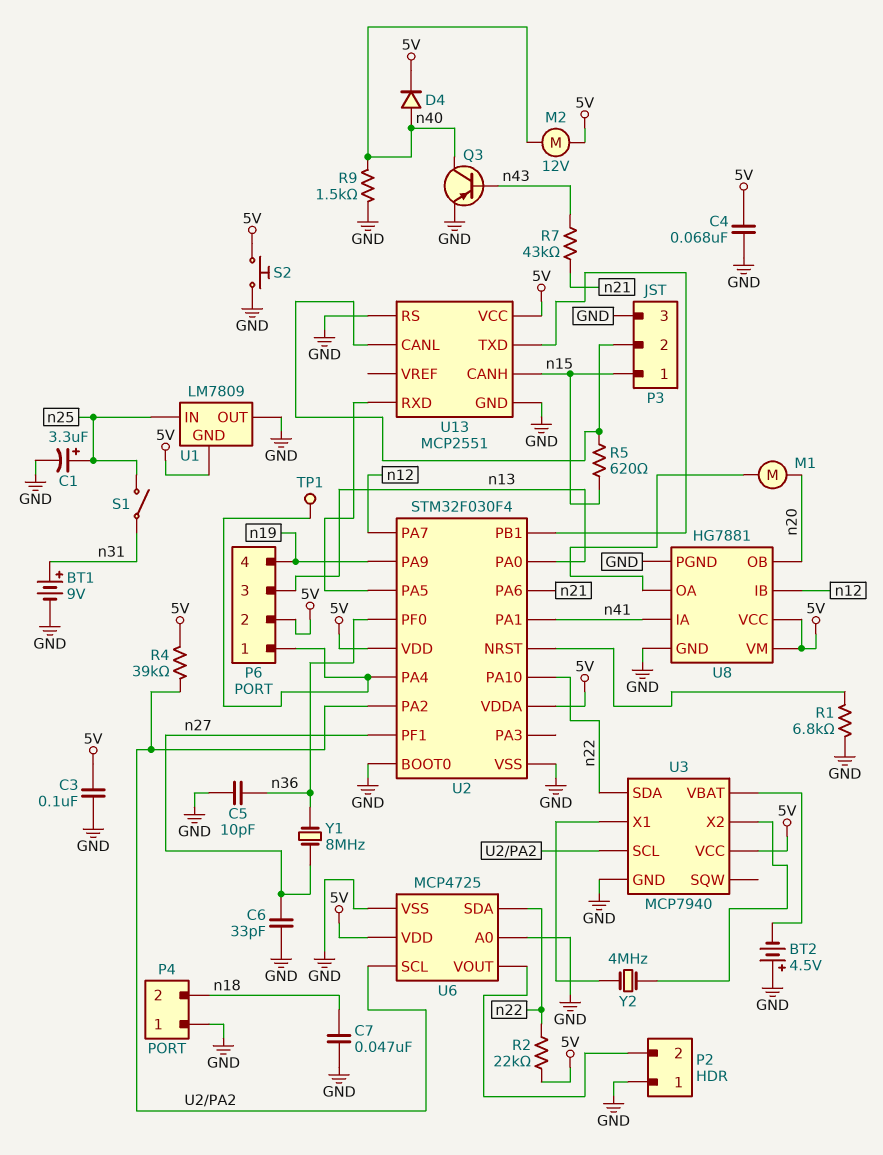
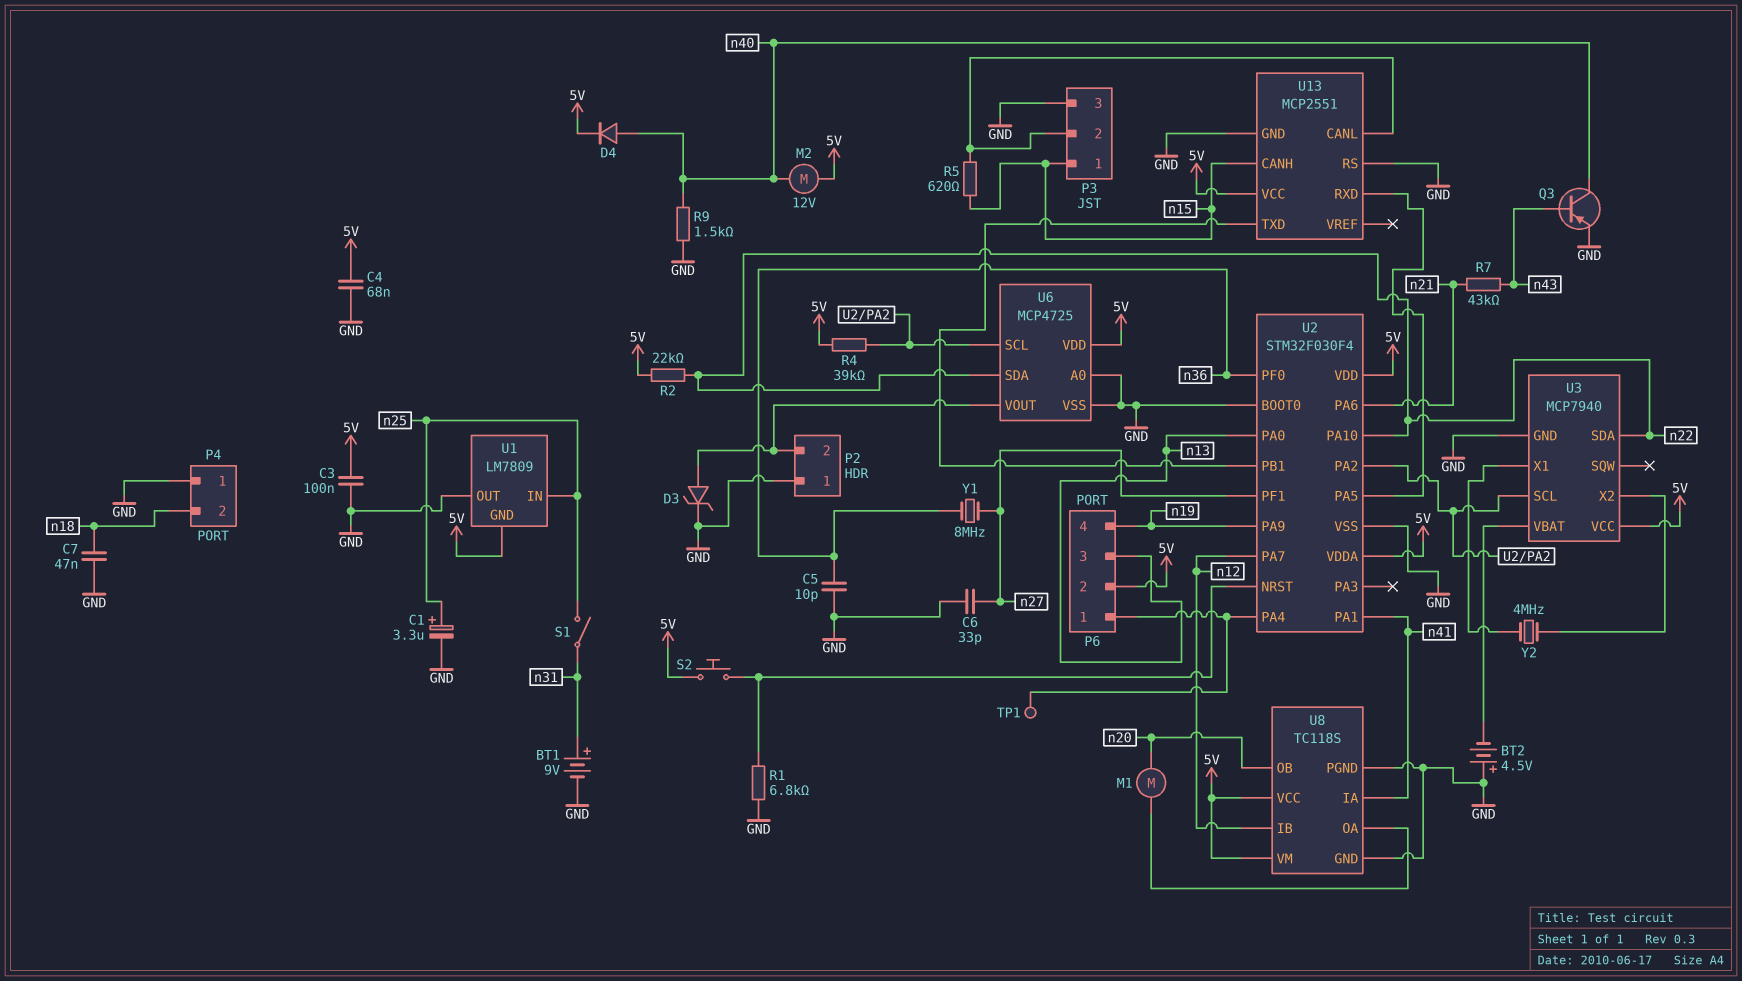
D3: none -> zener (A P2/2, K GND)
S2: button (5V, GND) -> button (5V, U2/NRST)
U8: HG7881 -> TC118S

